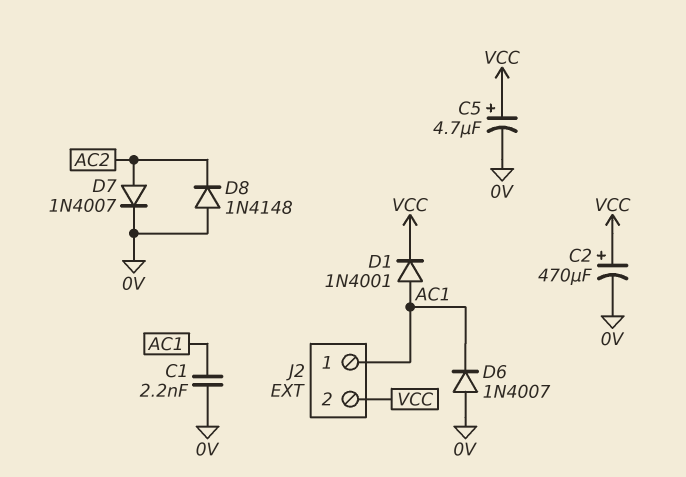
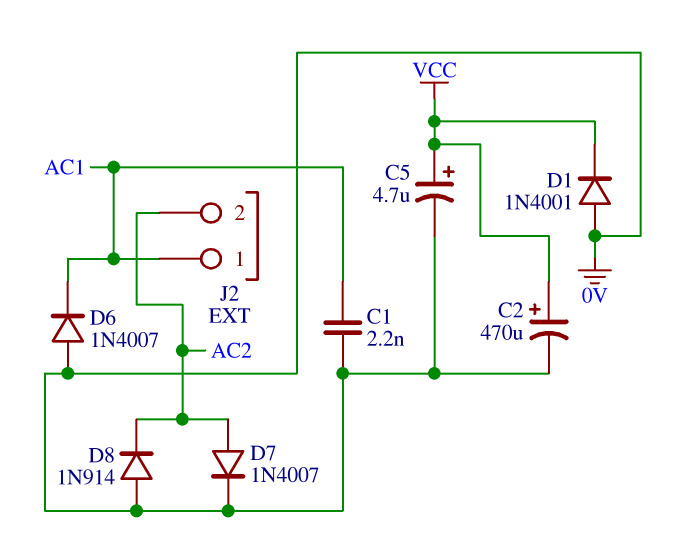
D1: diode 1N4001 (A AC1, K VCC) -> diode 1N4001 (A 0V, K VCC)
D8: diode 1N4148 (A 0V, K AC2) -> diode 1N914 (A 0V, K AC2)
J2 pin 2: VCC -> AC2

